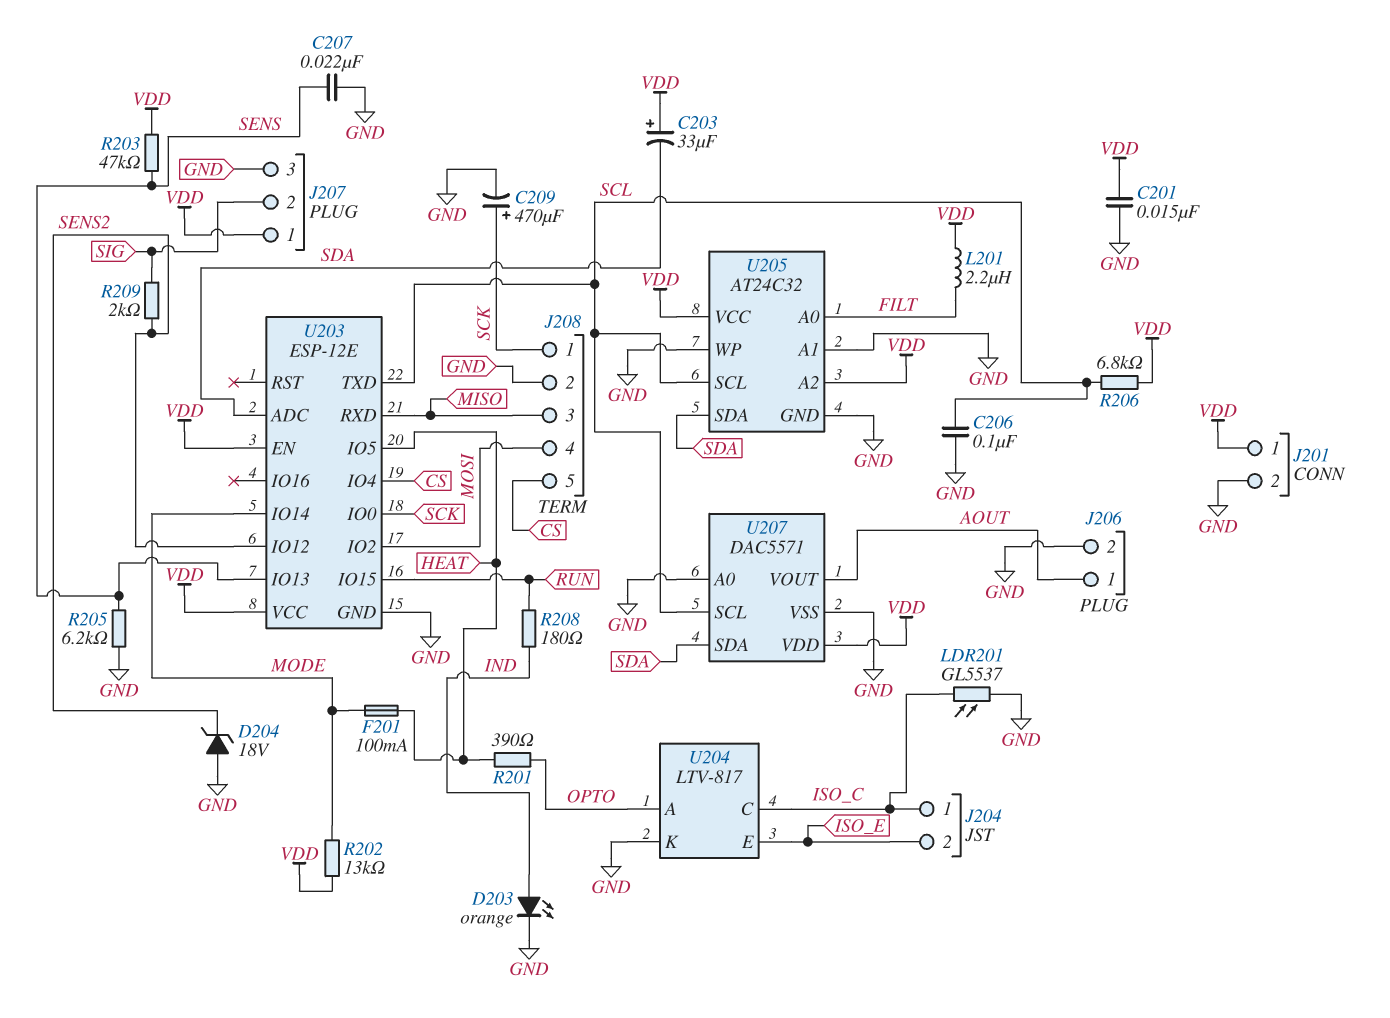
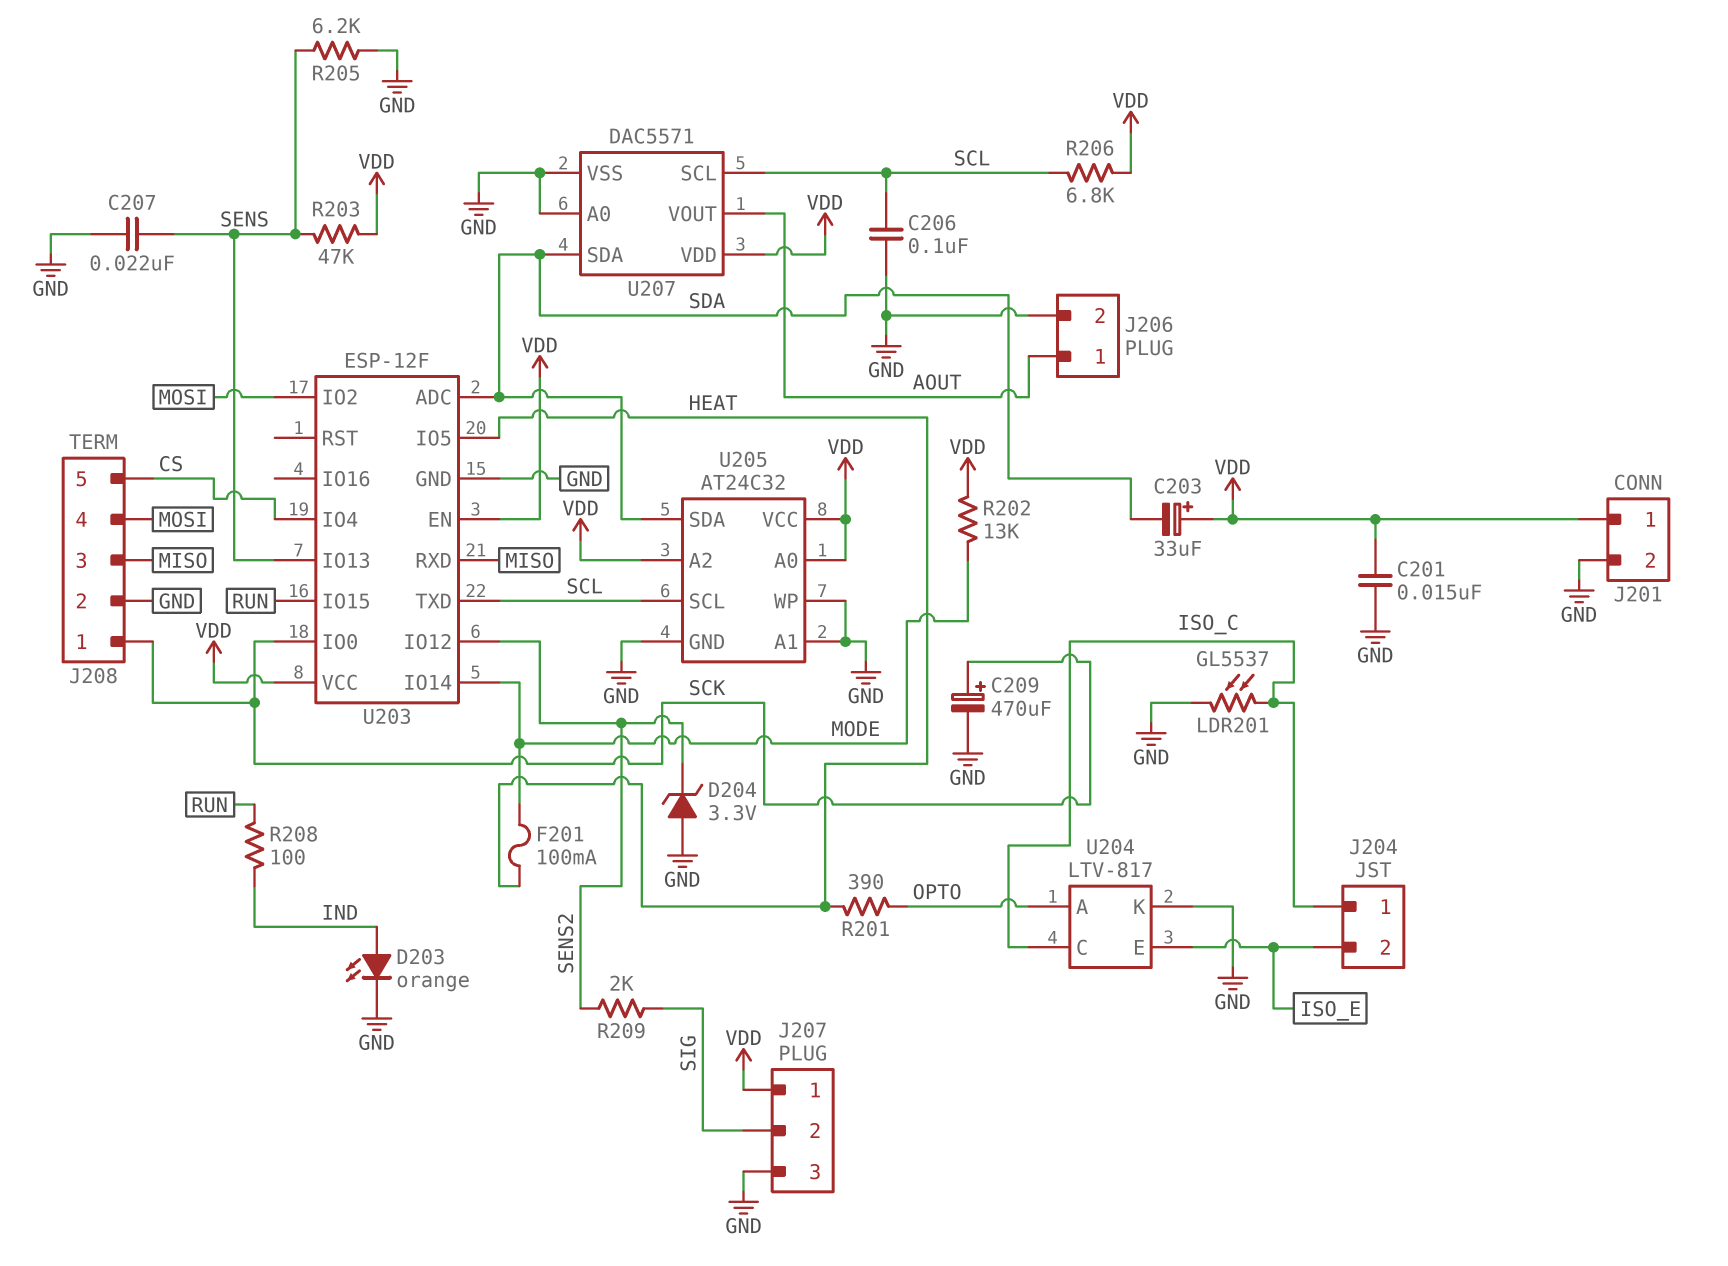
D204: zener 18V (A GND, K SENS2) -> zener 3.3V (A GND, K SENS2)
L201: 2.2uH (FILT, VDD) -> none
R208: 180 (IND, RUN) -> 100 (IND, RUN)
U203: ESP-12E -> ESP-12F
U205 pin A0: FILT -> VDD

